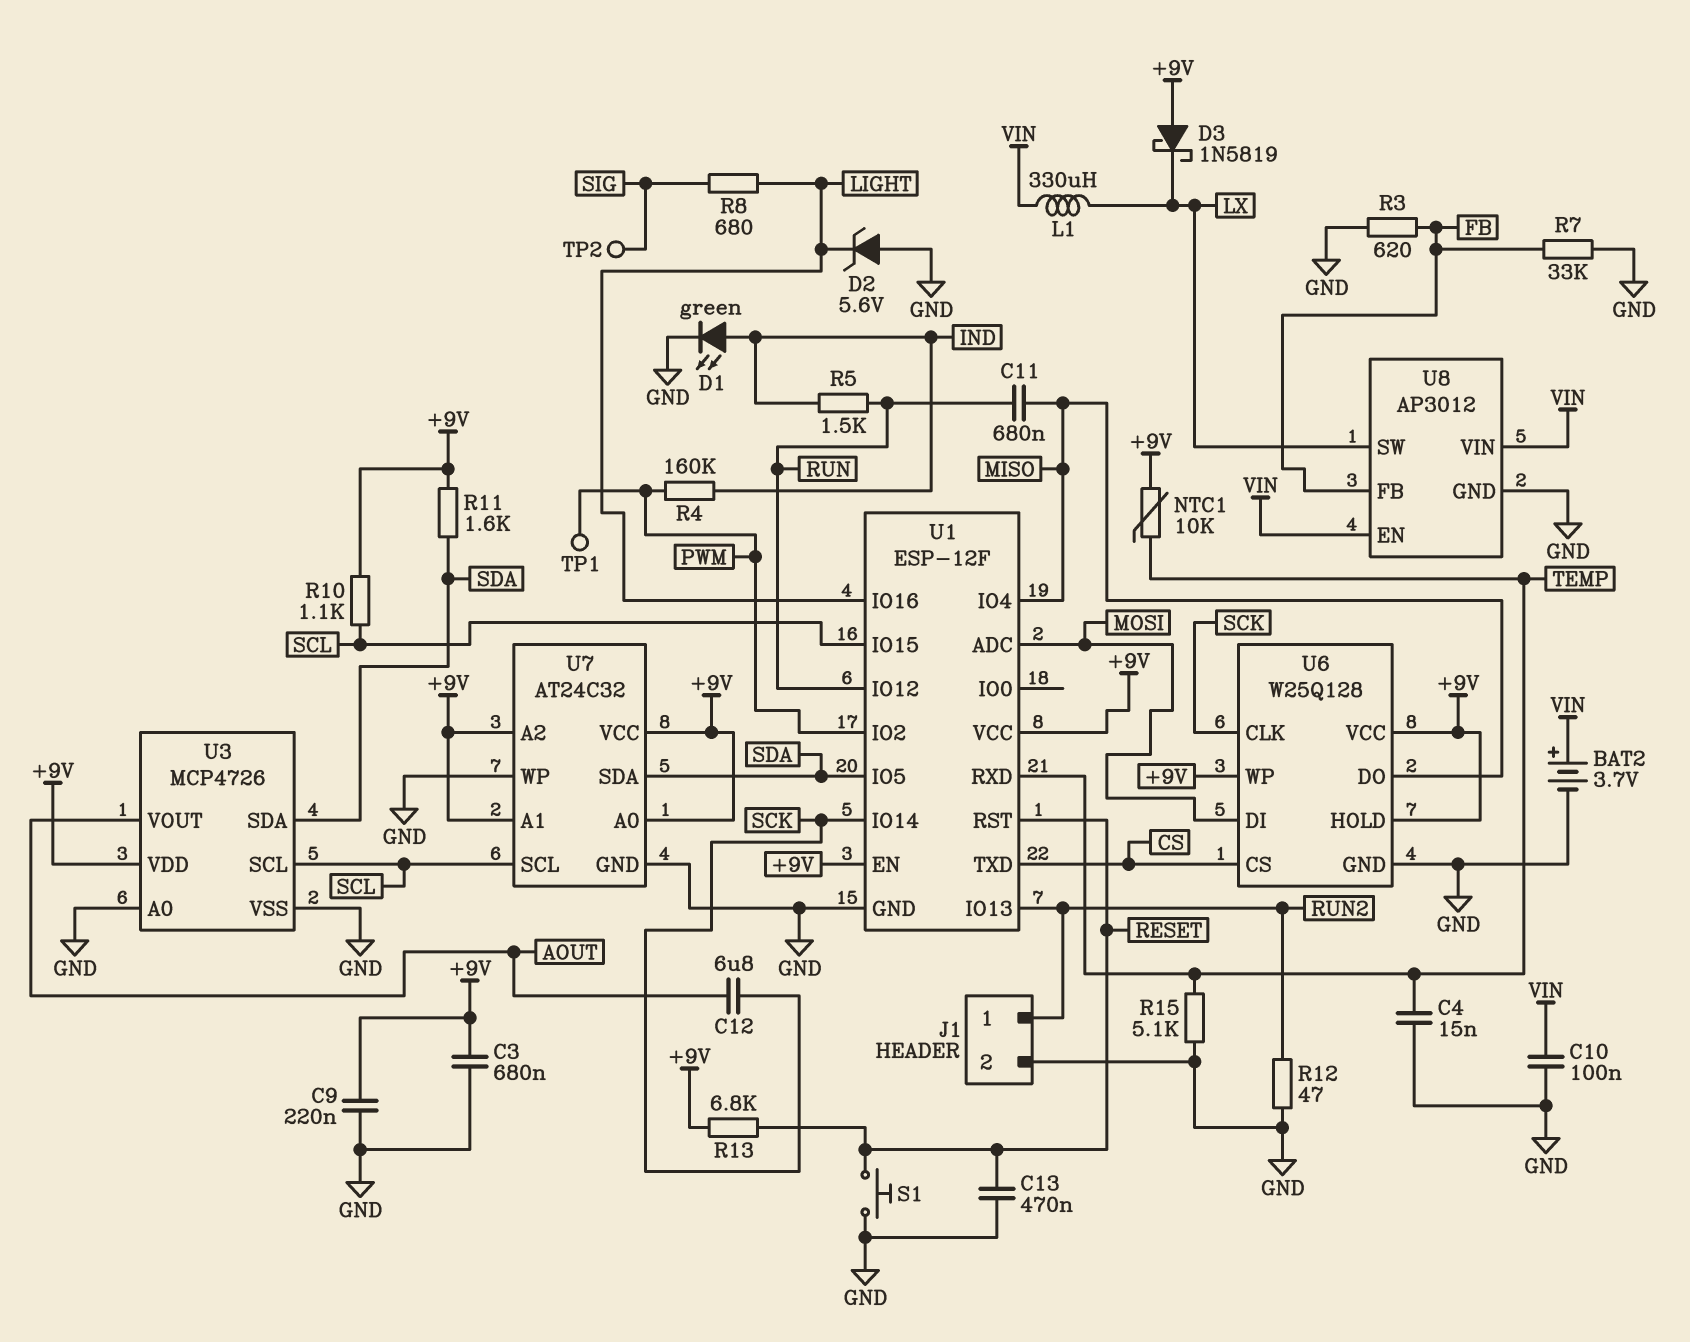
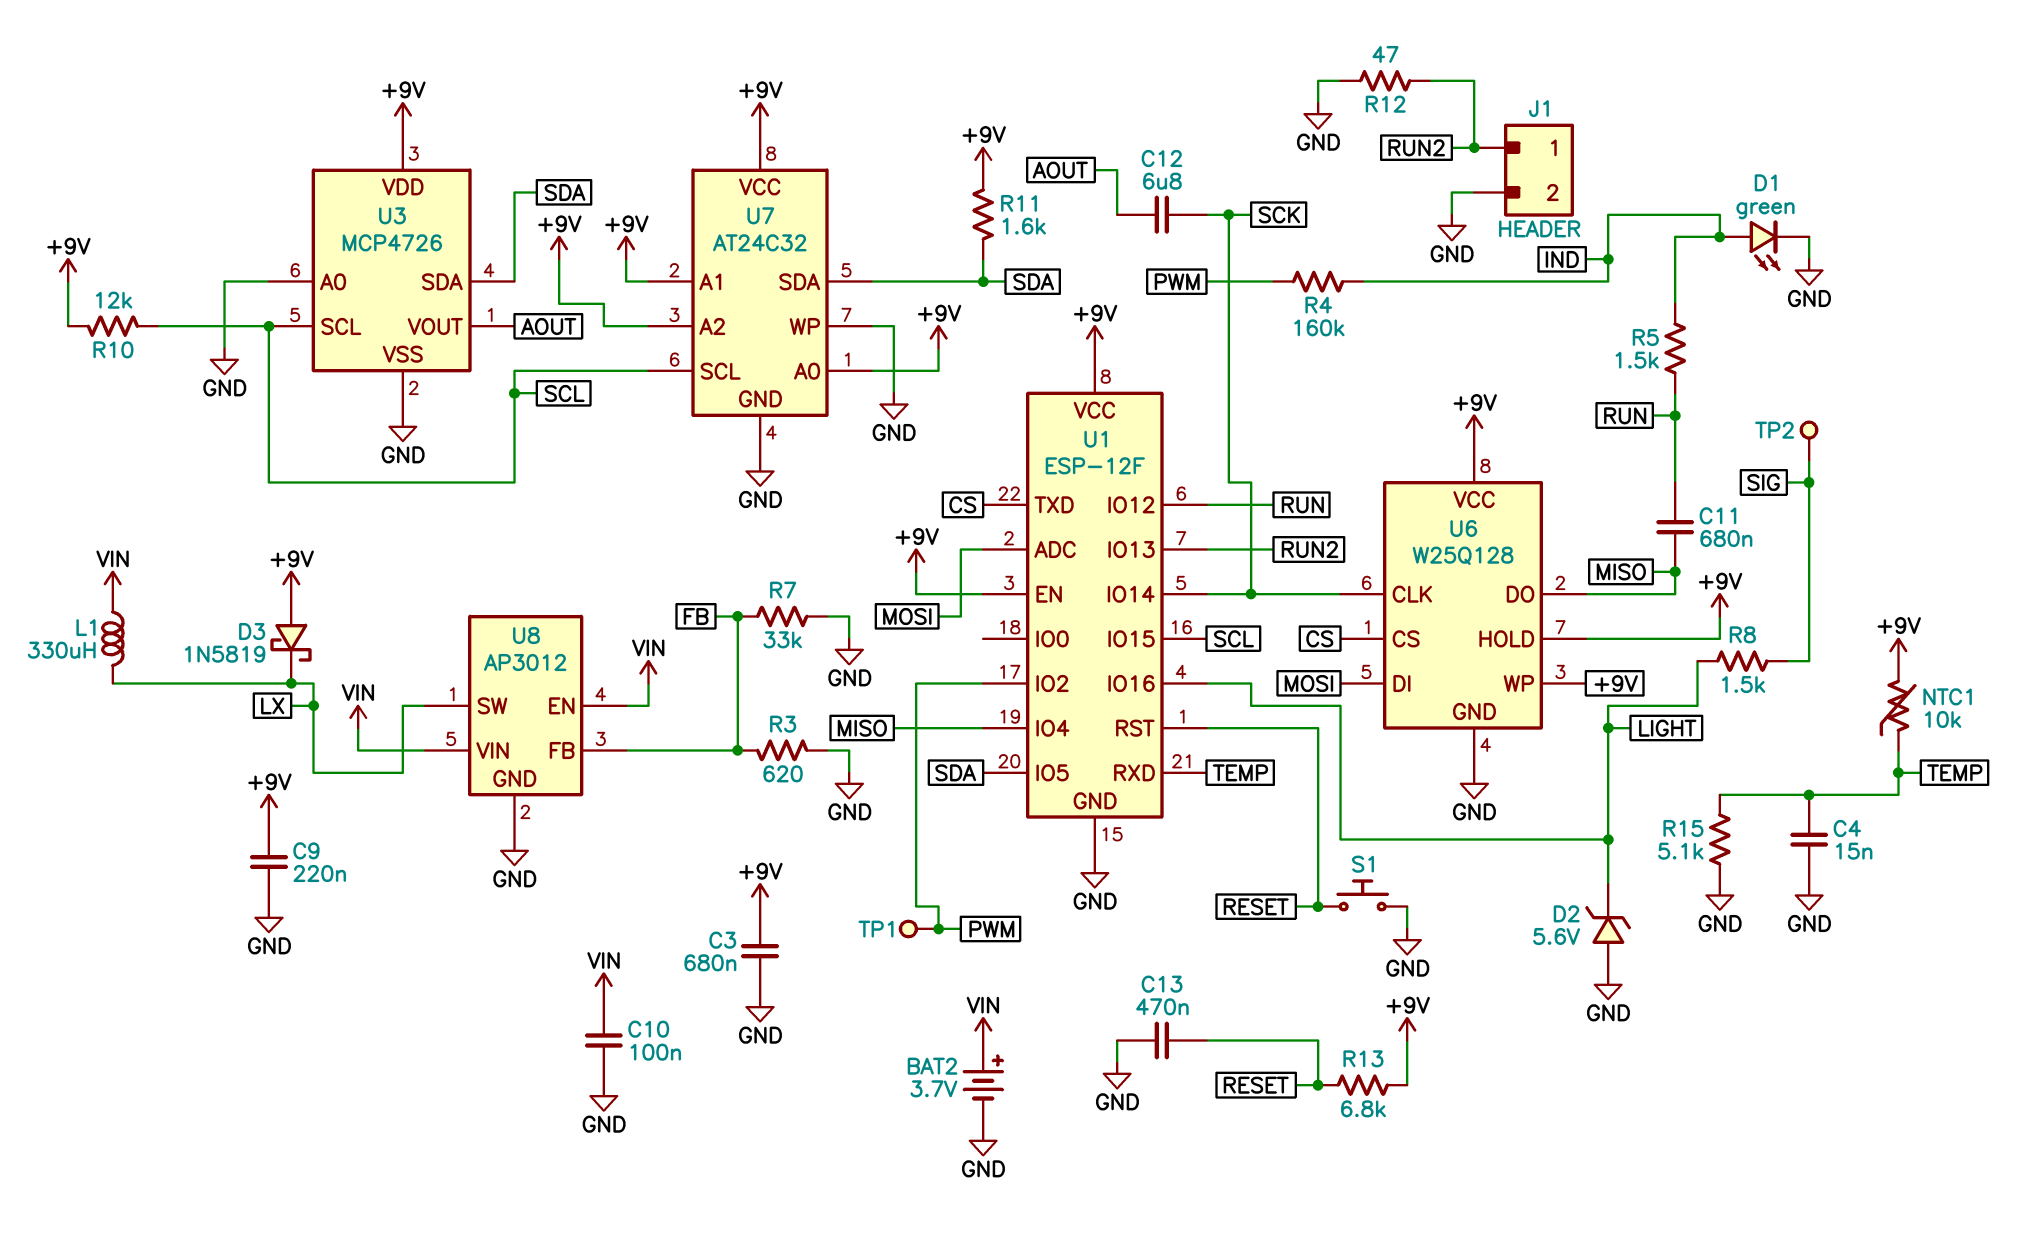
R8: 680 (LIGHT, SIG) -> 1.5k (LIGHT, SIG)
R10: 1.1k (+9V, SCL) -> 12k (+9V, SCL)

